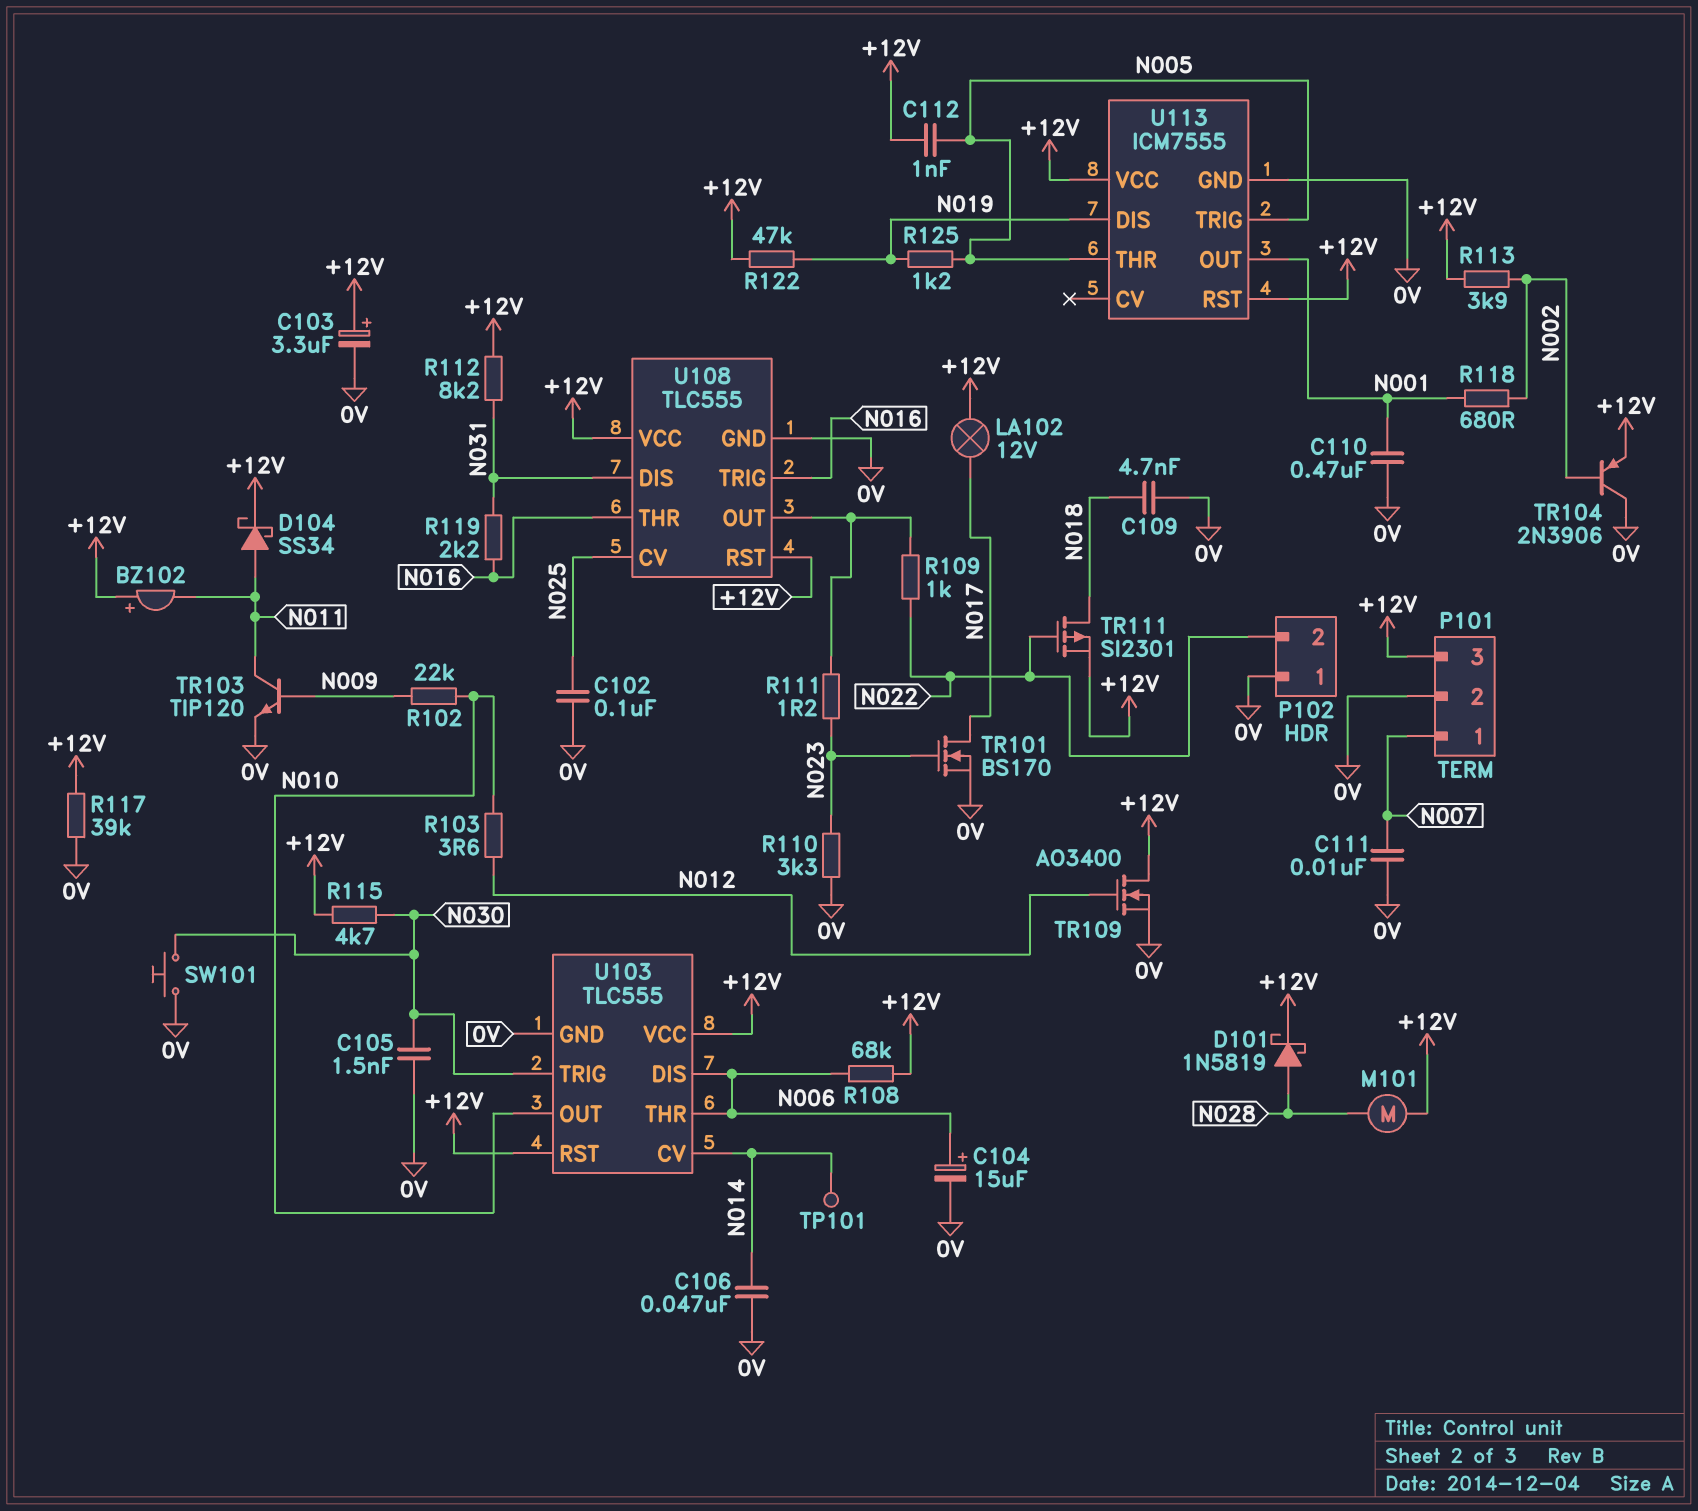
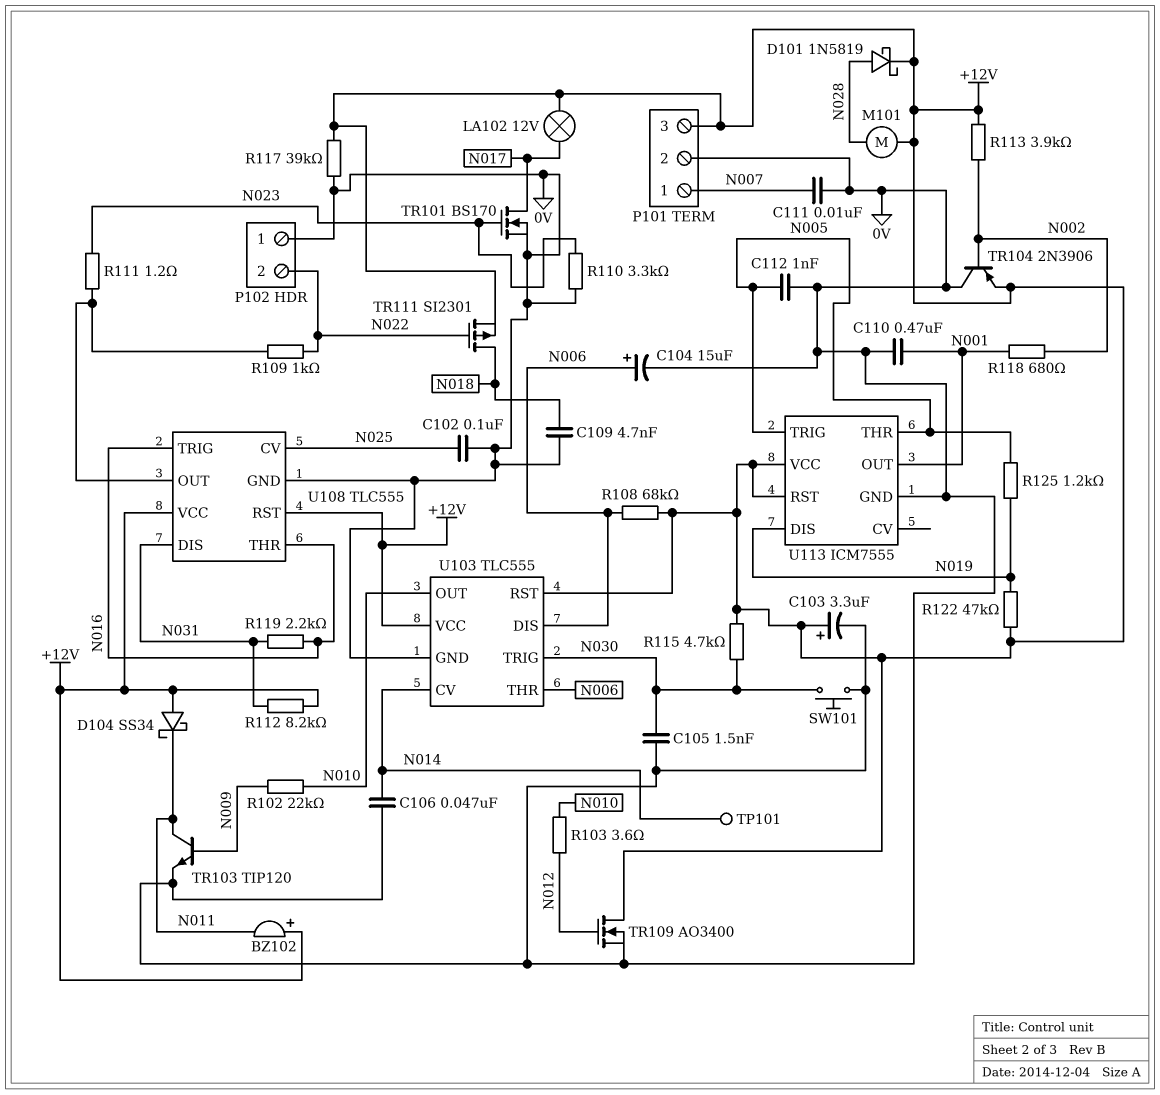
C112: 1nF (+12V, N005) -> 1nF (0V, N005)
D104: schottky SS34 (A N011, K +12V) -> schottky SS34 (A +12V, K N011)

